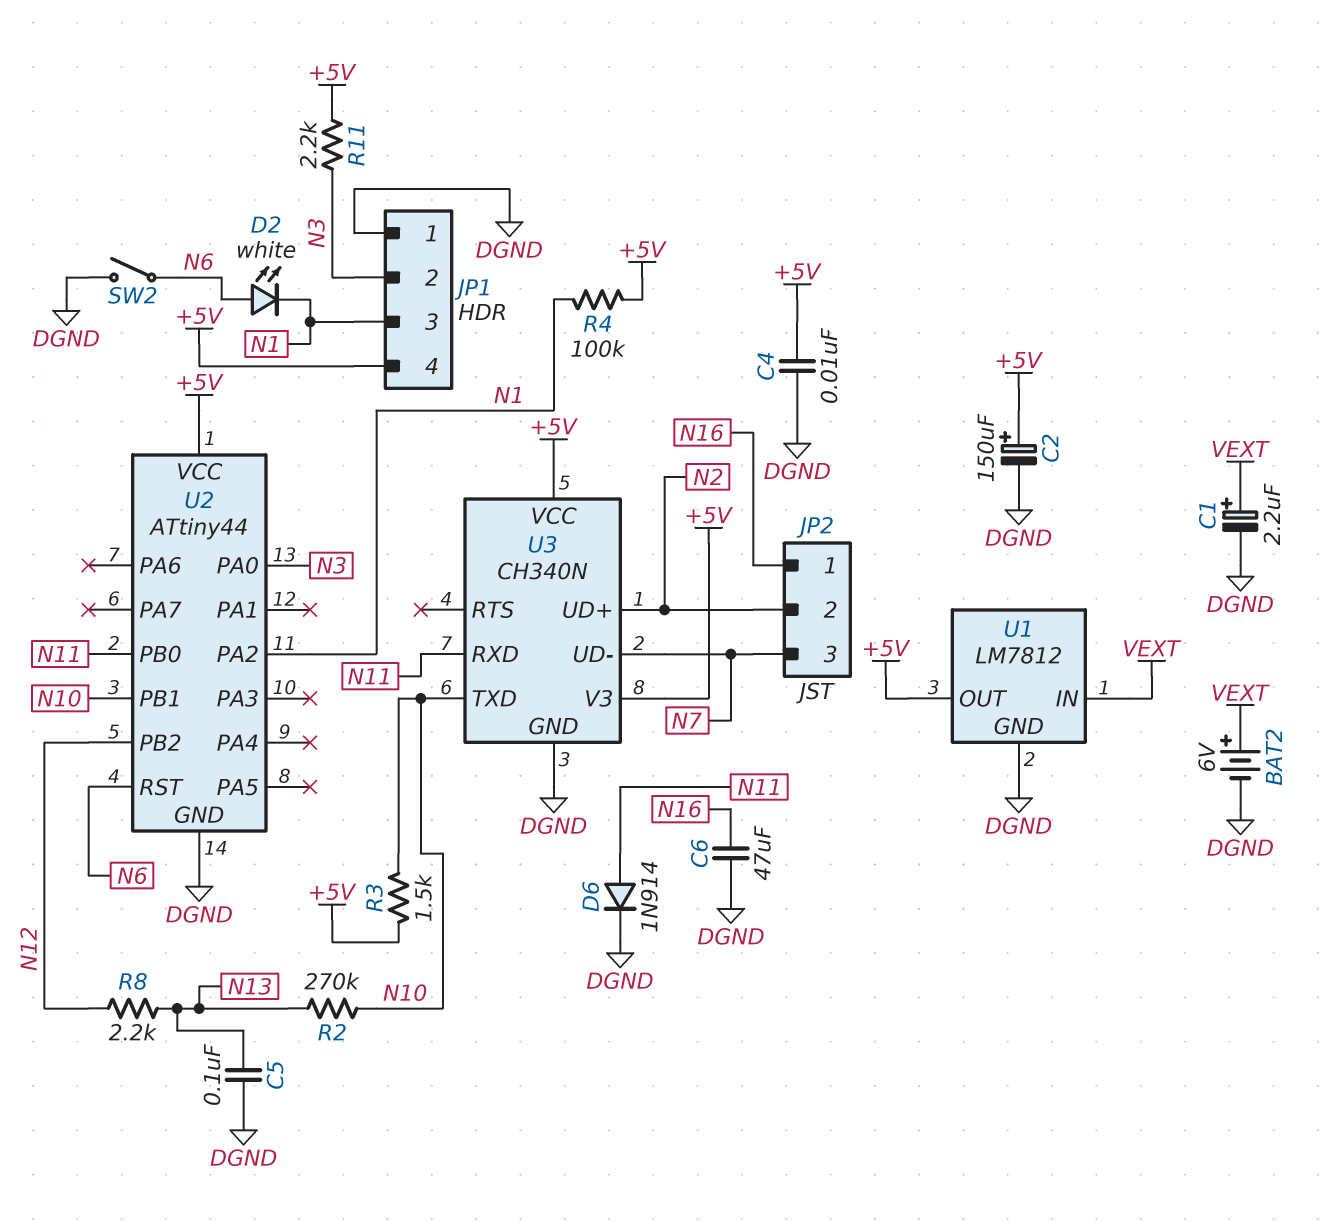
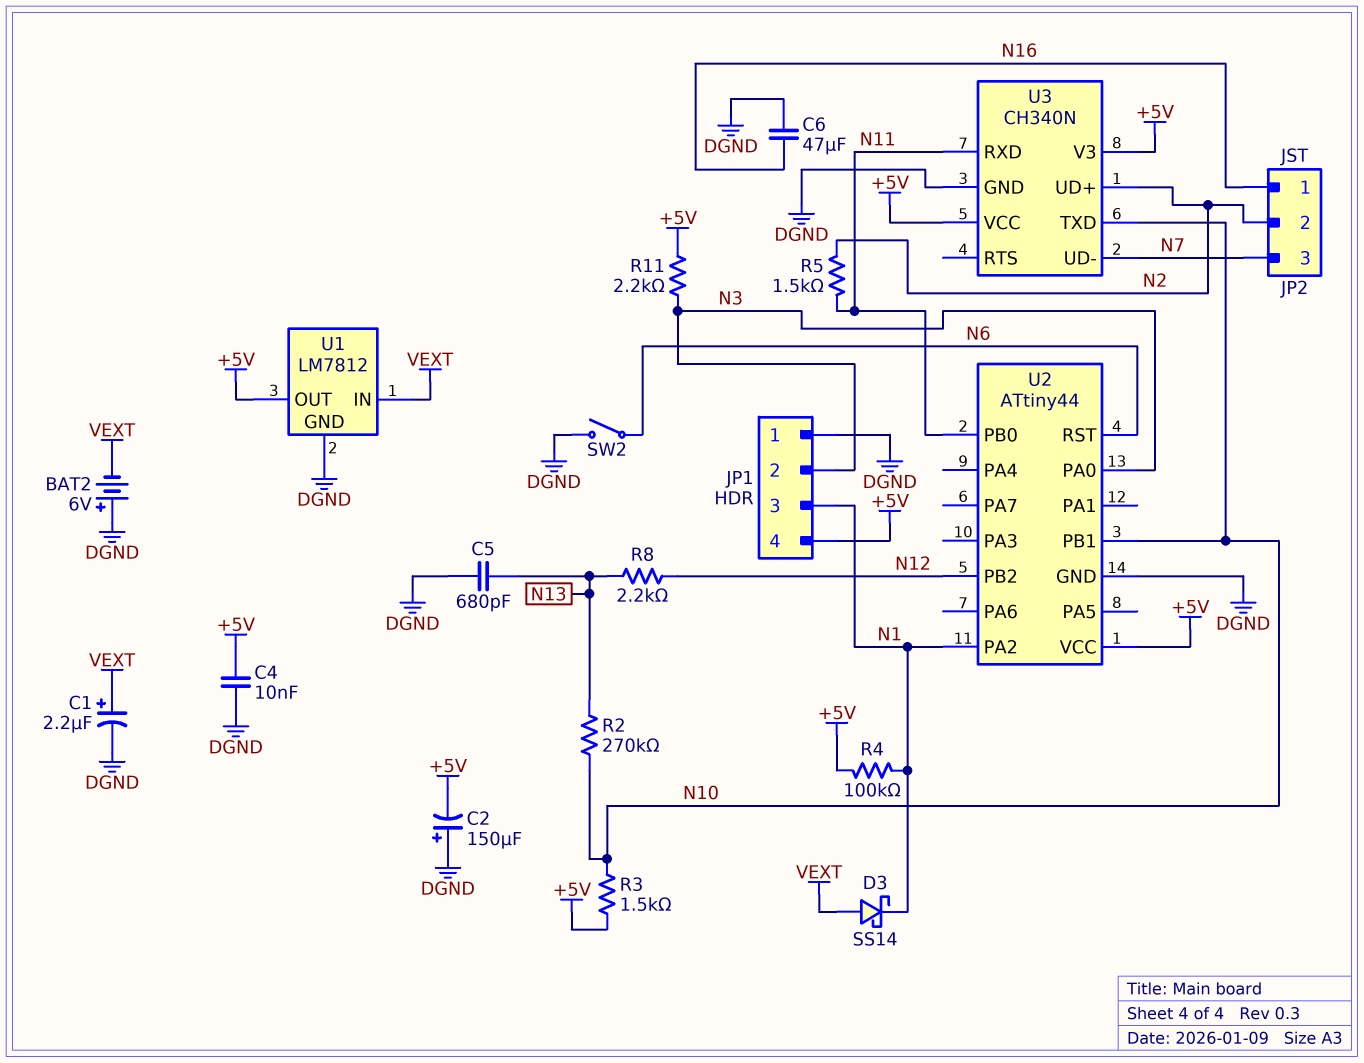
BAT2: 6V (plus VEXT, minus DGND) -> 6V (plus DGND, minus VEXT)
C2: 150uF (plus +5V, minus DGND) -> 150uF (plus DGND, minus +5V)
C5: 100nF (DGND, N13) -> 680pF (DGND, N13)
D2: LED white (A N6, K N1) -> none
D3: none -> schottky SS14 (A VEXT, K N1)
D6: diode 1N914 (A N11, K DGND) -> none
R5: none -> 1.5k (N2, N11)

